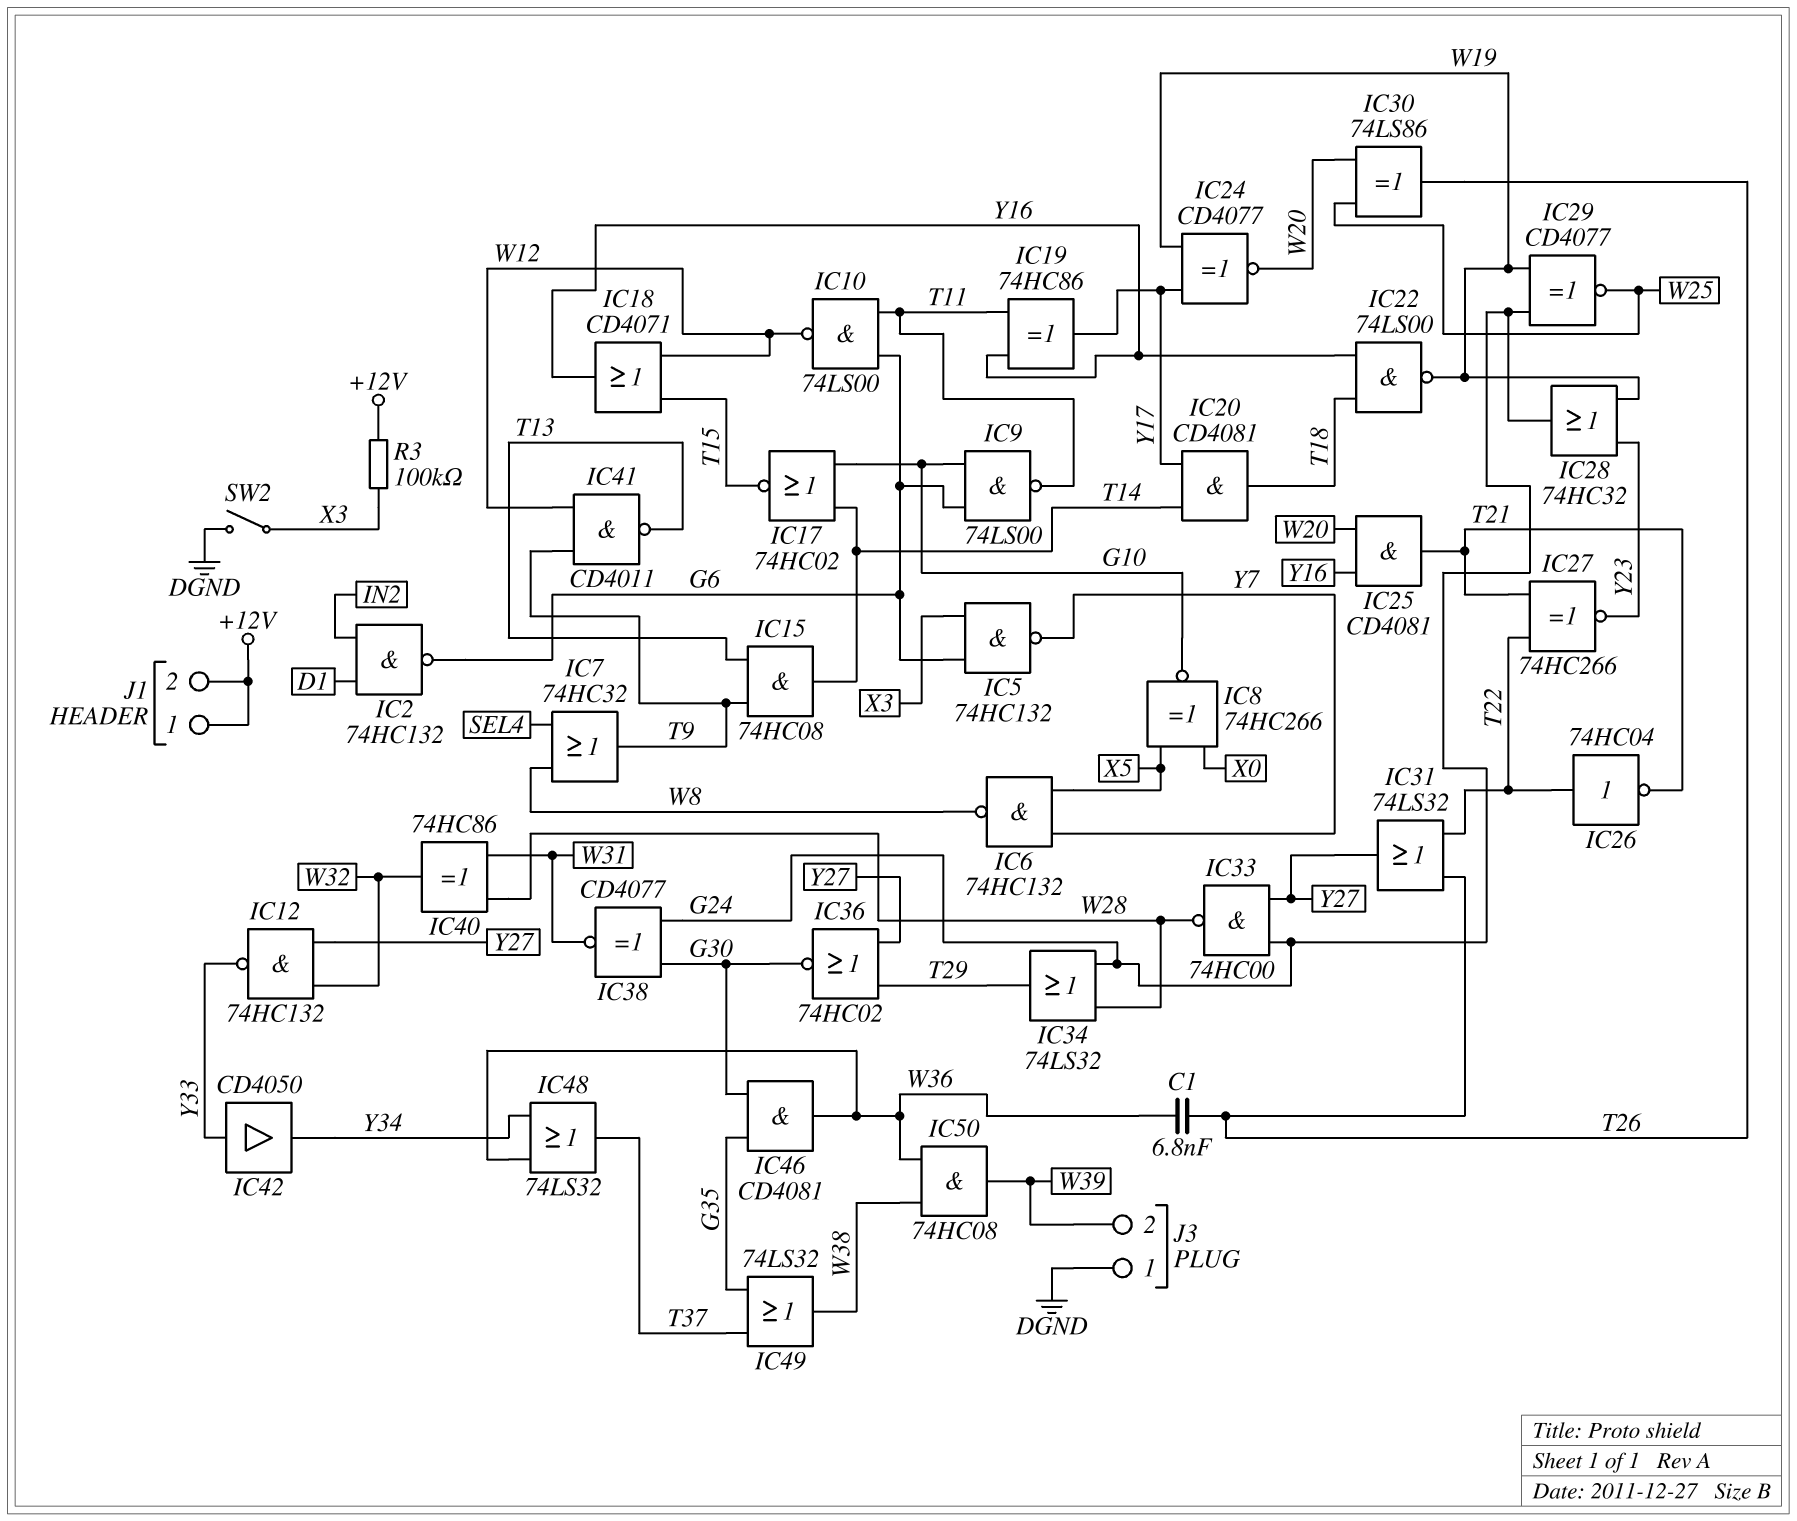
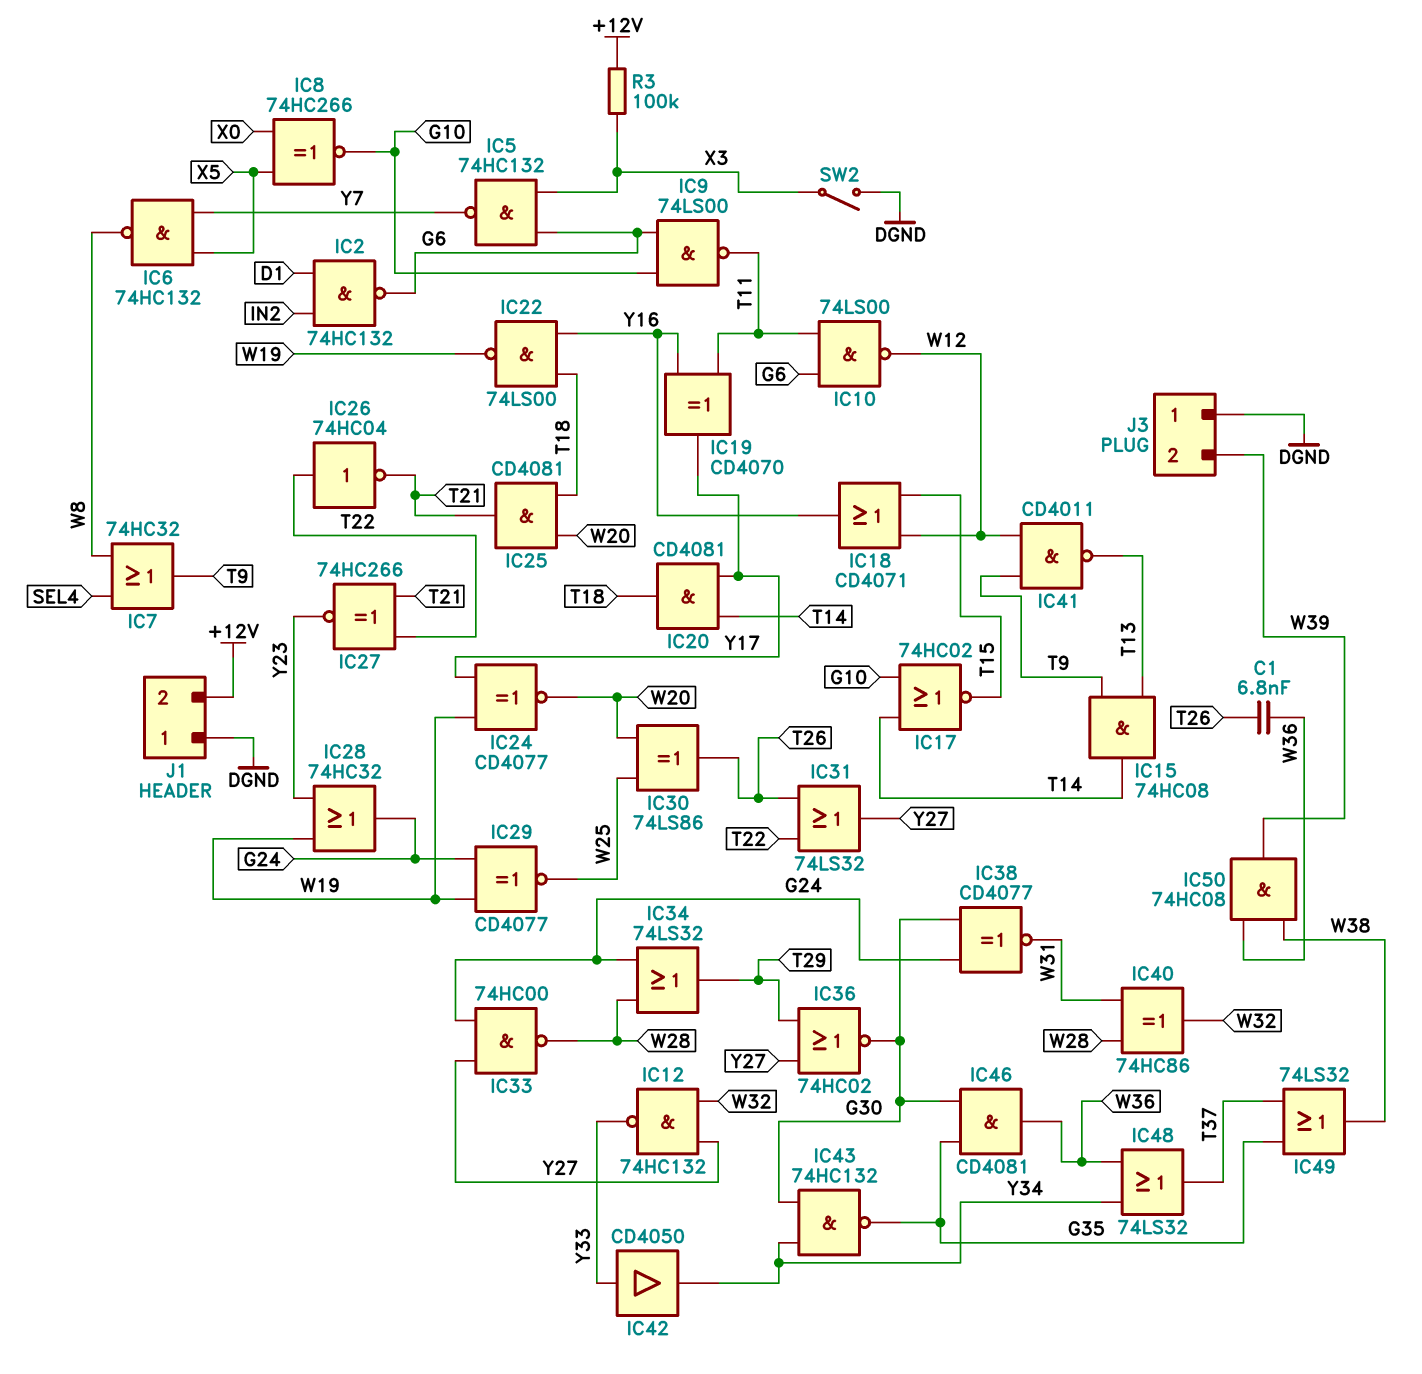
IC19: XOR 74HC86 (in T11, in Y16, out Y17) -> XOR CD4070 (in T11, in Y16, out Y17)
IC25: AND CD4081 (in W20, in Y16, out T21) -> AND CD4081 (in T18, in W20, out T21)
IC43: none -> NAND 74HC132 (in G30, in Y34, out G35)
J1 pin 1: +12V -> DGND

